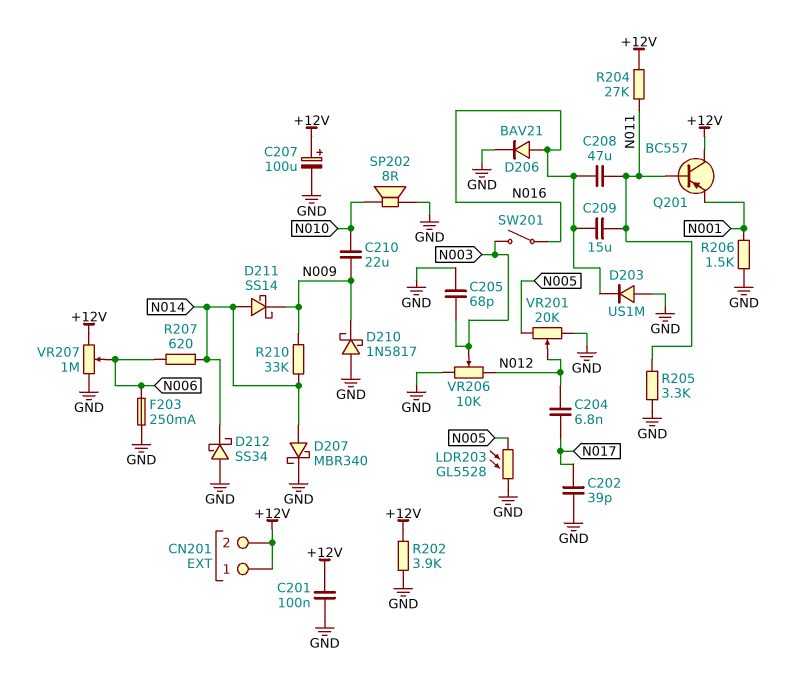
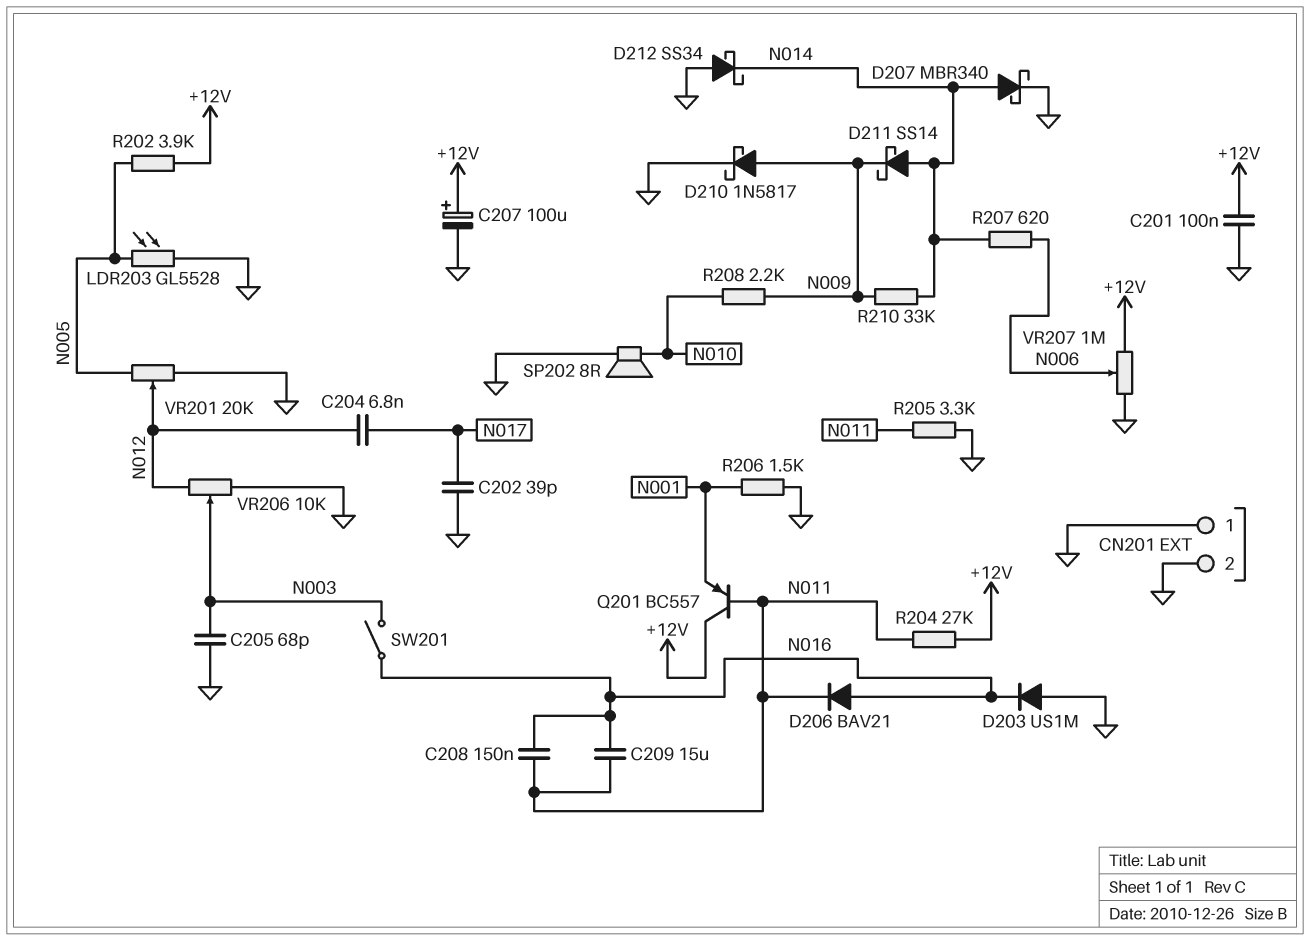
C208: 47uF (N011, N016) -> 150nF (N011, N016)
C210: 22uF (N009, N010) -> none
CN201 pin 1: +12V -> GND
CN201 pin 2: +12V -> GND
D206: diode BAV21 (A N016, K GND) -> diode BAV21 (A N016, K N011)
D210: schottky 1N5817 (A GND, K N009) -> schottky 1N5817 (A N009, K GND)
F203: 250mA (GND, N006) -> none
R202: 3.9k (+12V, GND) -> 3.9k (+12V, N005)
R208: none -> 2.2k (N009, N010)

